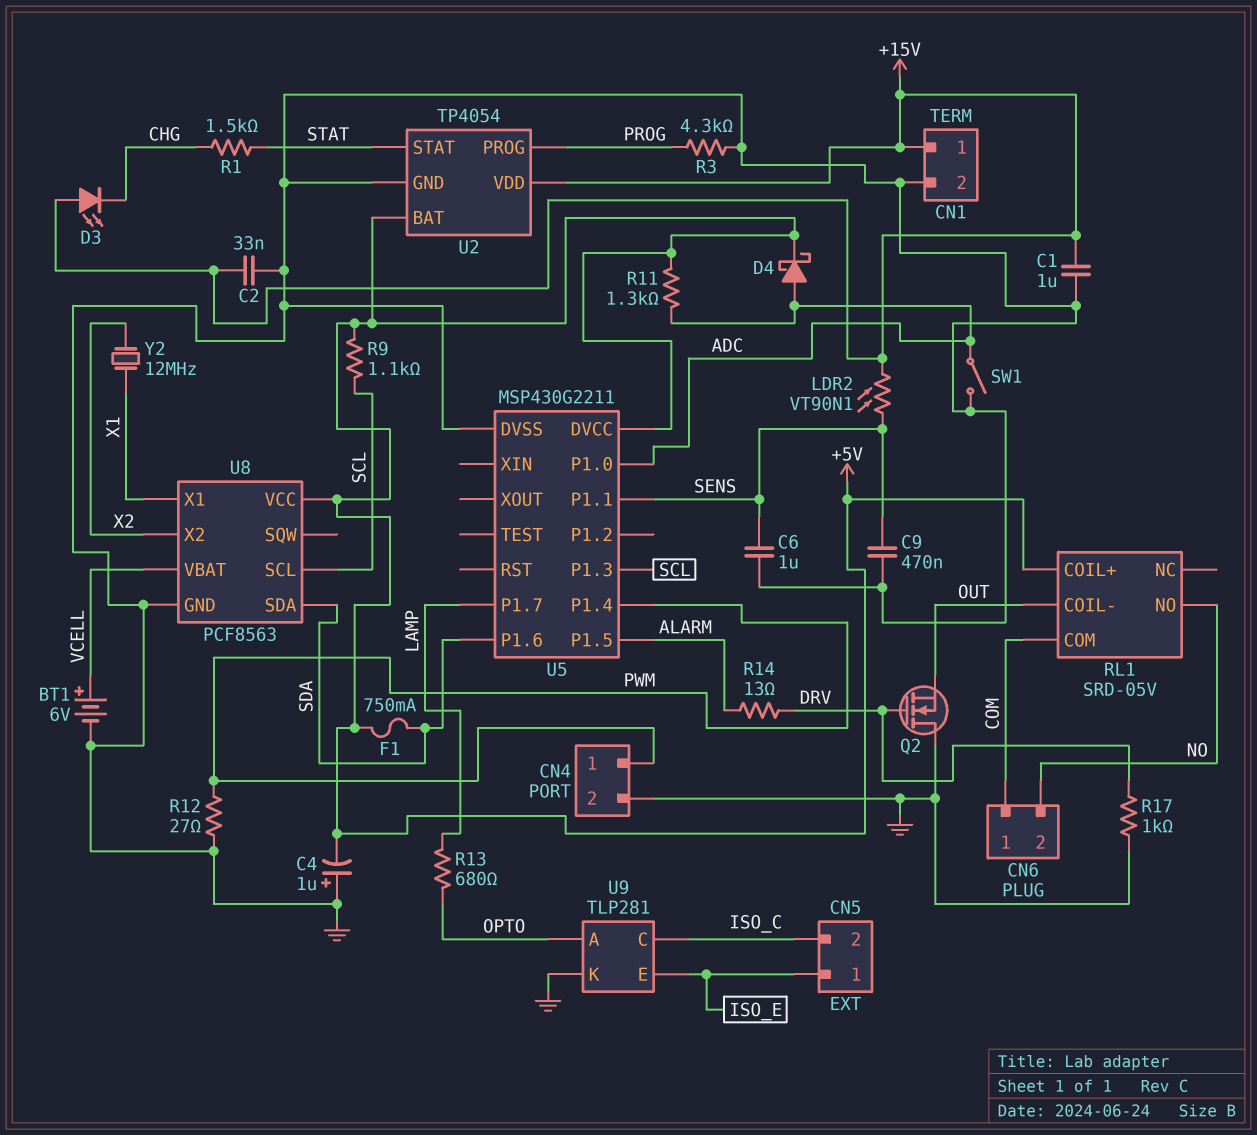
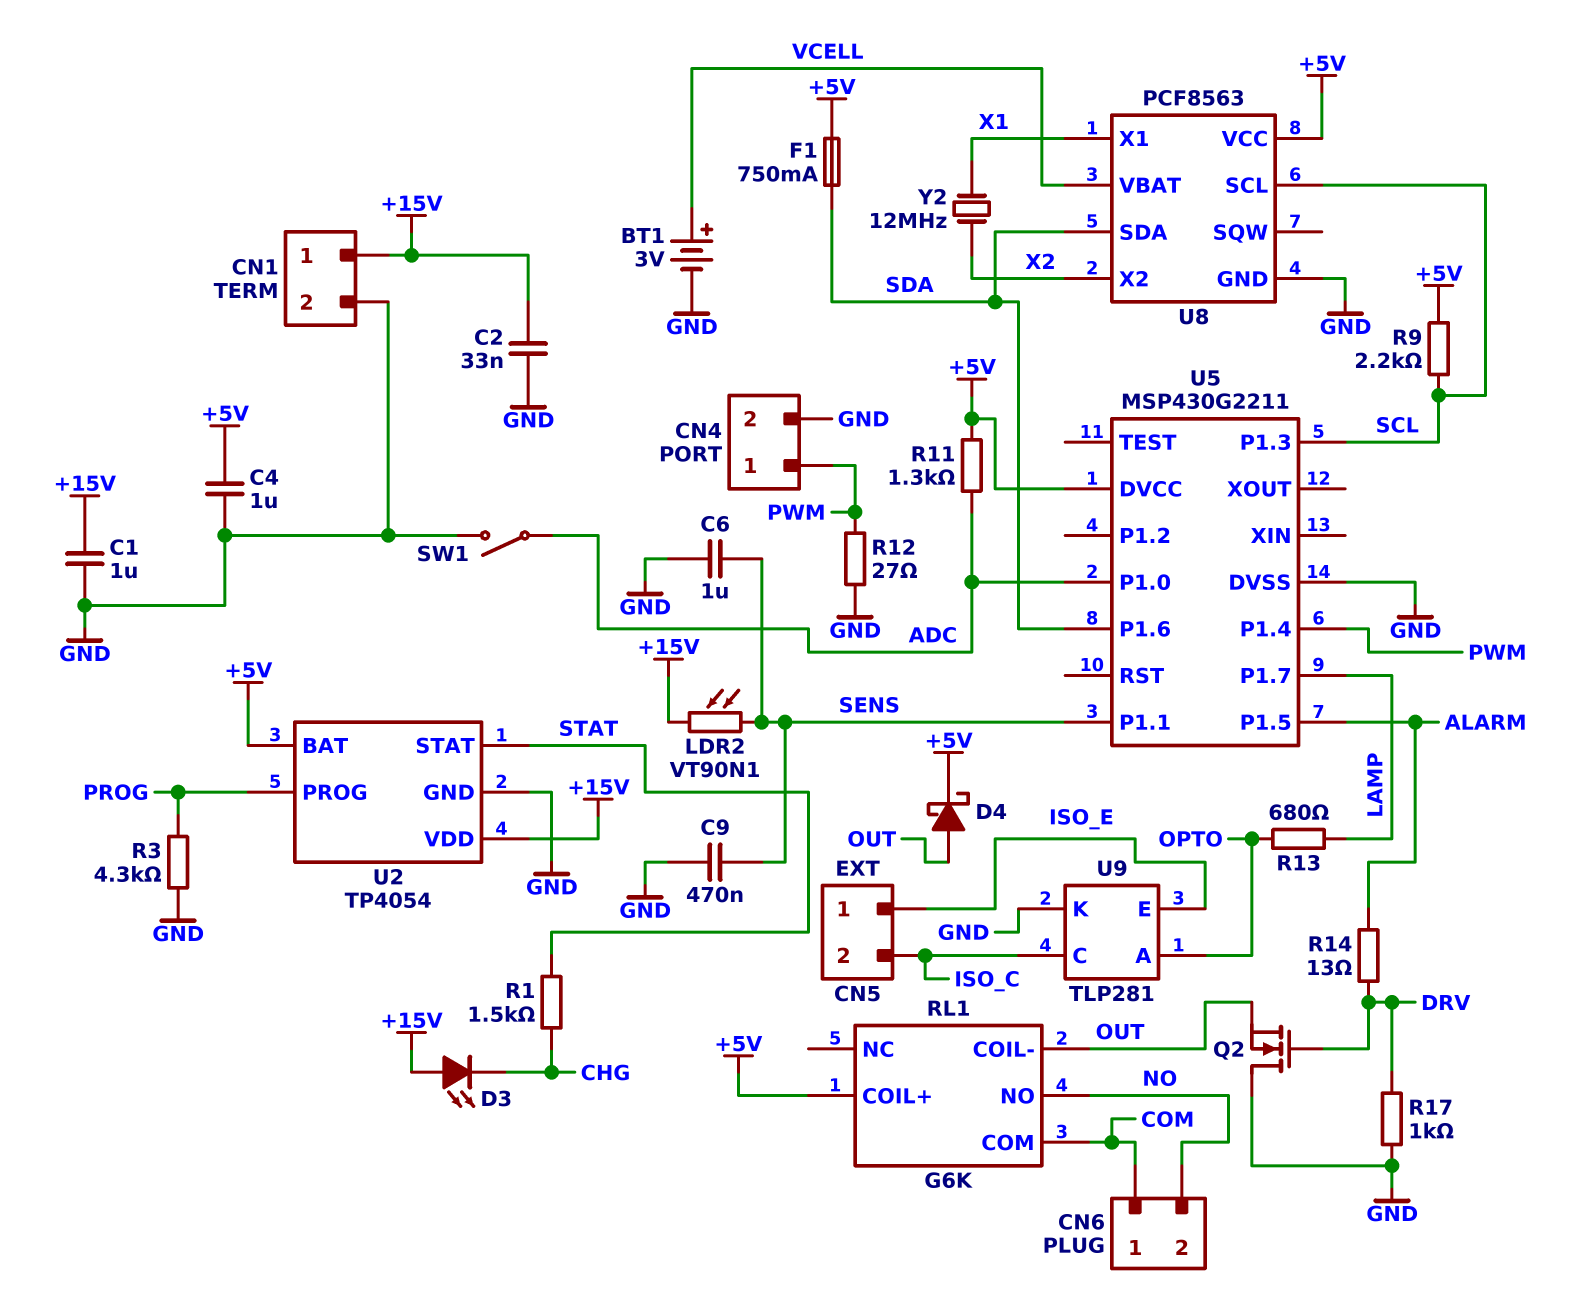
BT1: 6V (plus VCELL, minus GND) -> 3V (plus VCELL, minus GND)
C4: 1uF (plus GND, minus +5V) -> 1uF (+5V, GND)
D4: schottky (A ADC, K +5V) -> schottky (A OUT, K +5V)
R9: 1.1k (+5V, SCL) -> 2.2k (+5V, SCL)
RL1: SRD-05V -> G6K

